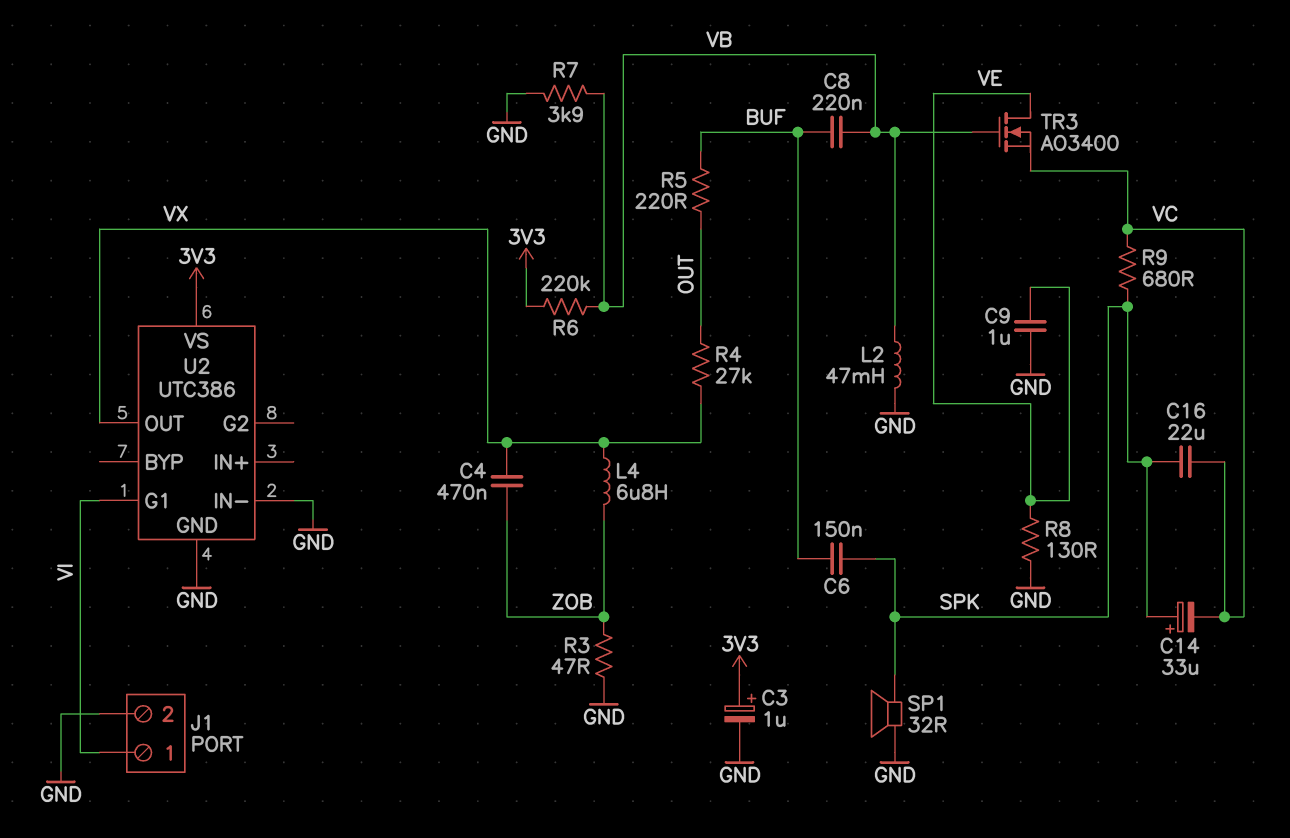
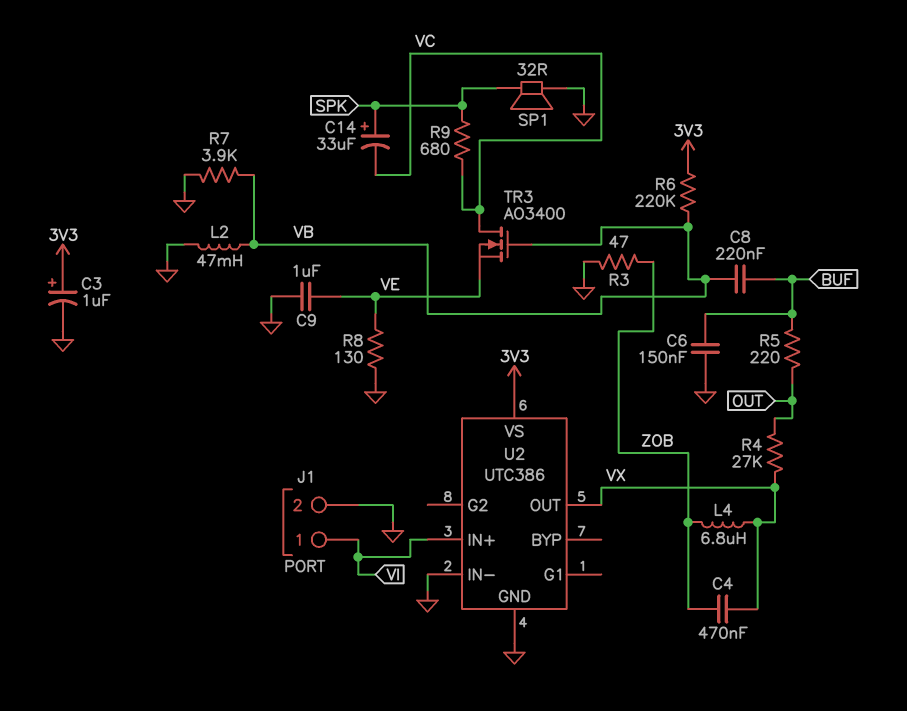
C6: 150nF (BUF, SPK) -> 150nF (BUF, GND)
C16: 22uF (SPK, VC) -> none
TR3: NMOS AO3400 (G VB, D VE, S VC) -> NMOS AO3400 (G VB, D VC, S VE)
U2 pin G1: VI -> none
U2 pin IN+: none -> VI

